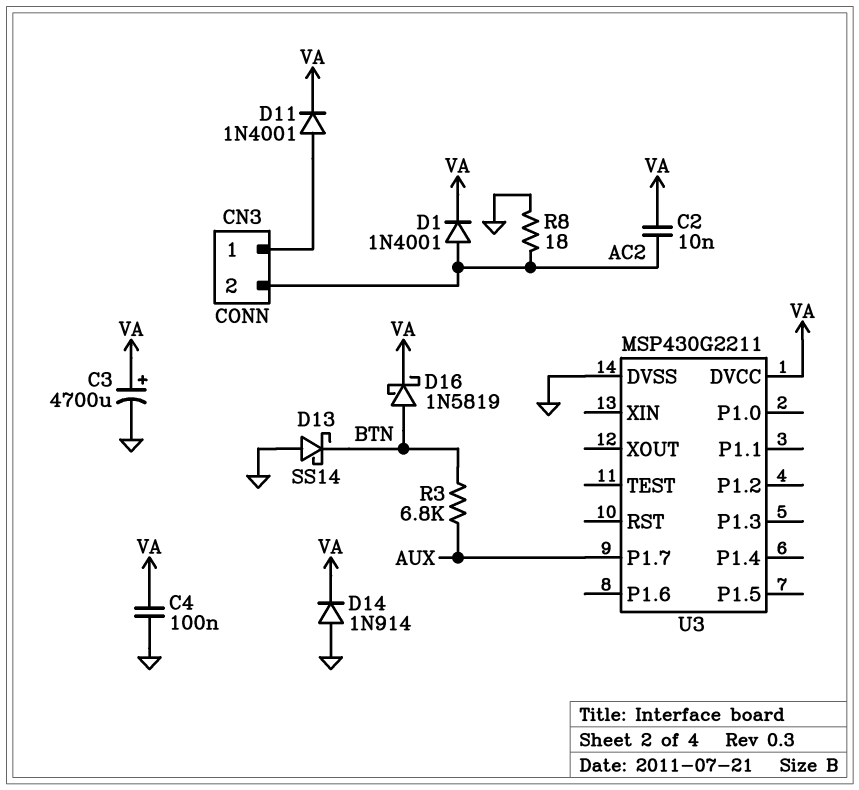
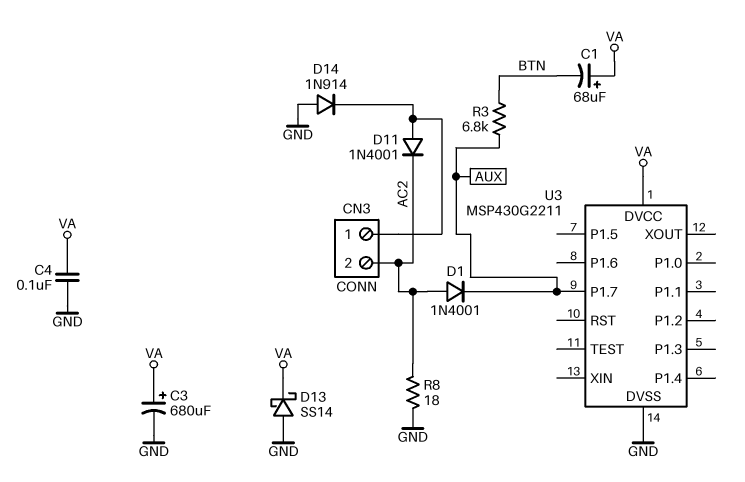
C1: none -> 68uF (plus VA, minus BTN)
C2: 10nF (AC2, VA) -> none
C3: 4700uF (plus VA, minus GND) -> 680uF (plus VA, minus GND)
D1: diode 1N4001 (A AC2, K VA) -> diode 1N4001 (A AC2, K AUX)
D11: diode 1N4001 (A CN3/1, K VA) -> diode 1N4001 (A CN3/1, K AC2)
D13: schottky SS14 (A GND, K BTN) -> schottky SS14 (A GND, K VA)
D14: diode 1N914 (A GND, K VA) -> diode 1N914 (A GND, K CN3/1)
D16: schottky 1N5819 (A BTN, K VA) -> none

